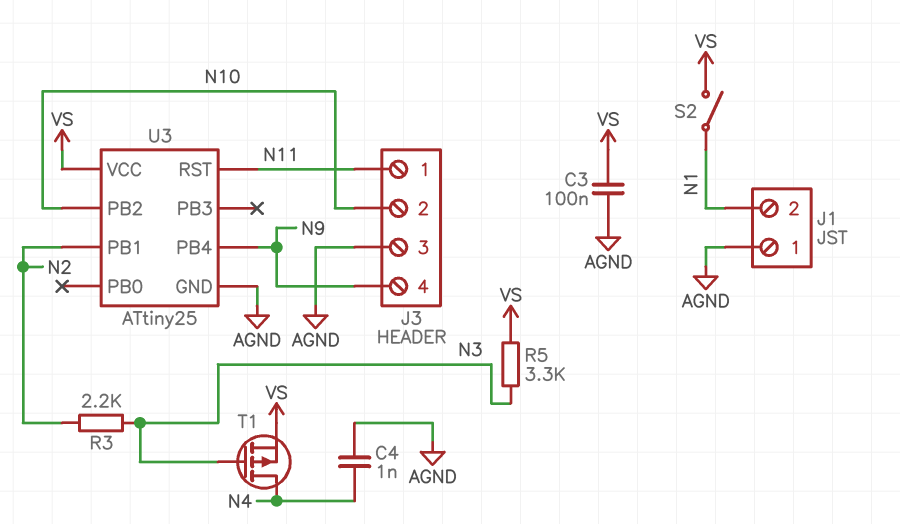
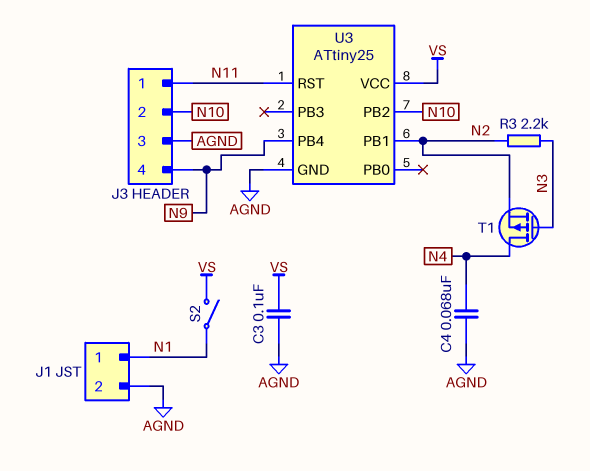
C4: 1nF (AGND, N4) -> 68nF (AGND, N4)
J1 pin 1: AGND -> N1
J1 pin 2: N1 -> AGND
R5: 3.3k (N3, VS) -> none
T1: PMOS (G N3, D N4, S VS) -> PMOS (G N3, D N4, S N2)

